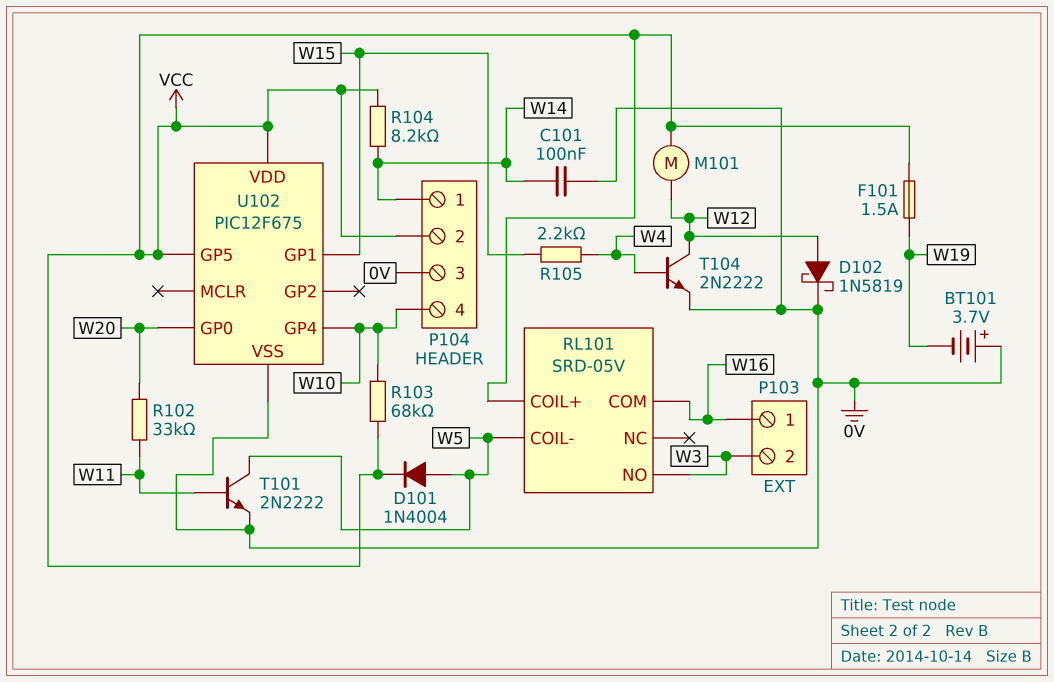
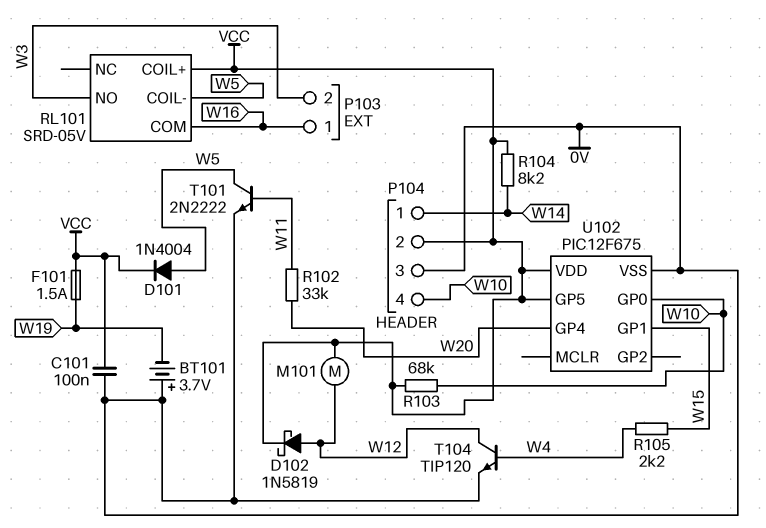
C101: 100nF (0V, W14) -> 100nF (0V, VCC)
D102: schottky 1N5819 (A W12, K 0V) -> schottky 1N5819 (A W12, K VCC)
T104: NPN 2N2222 (B W4, C W12, E 0V) -> NPN TIP120 (B W4, C W12, E 0V)
U102 pin GP0: W20 -> W10
U102 pin GP4: W10 -> W20

